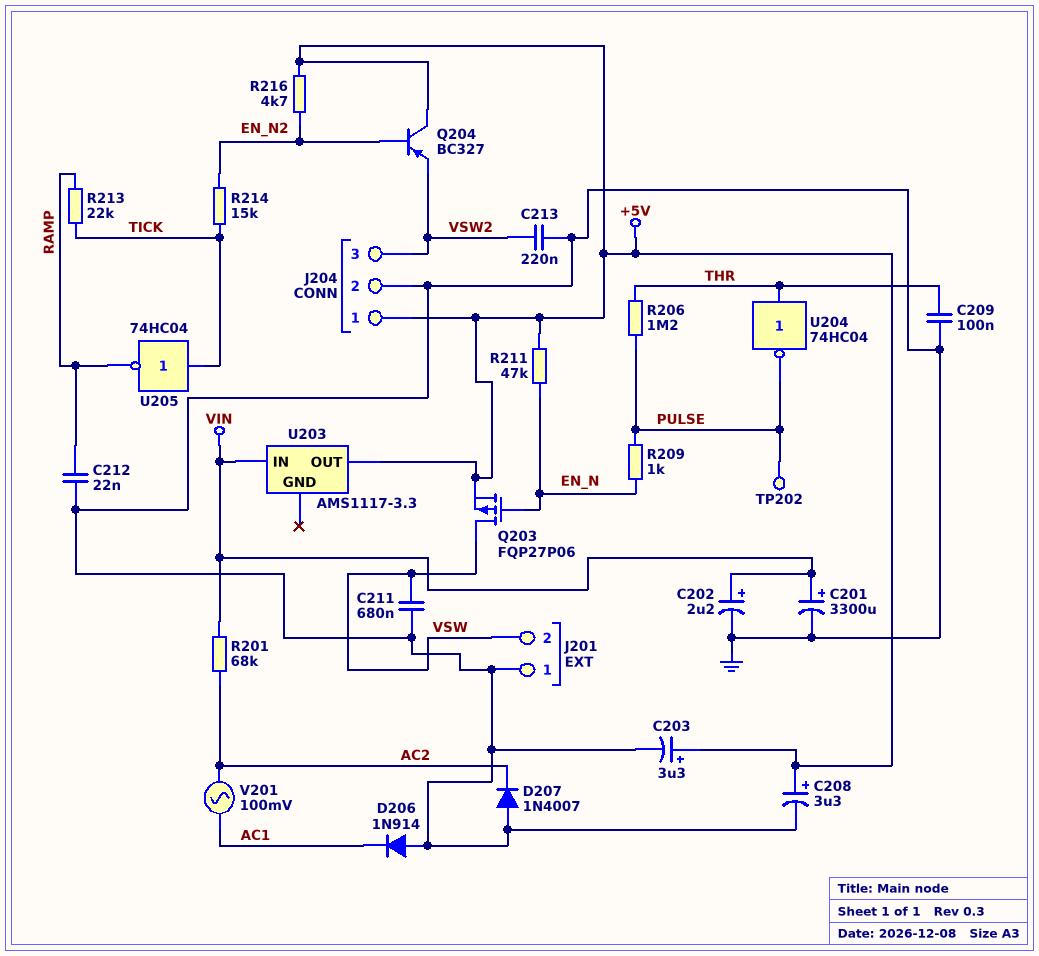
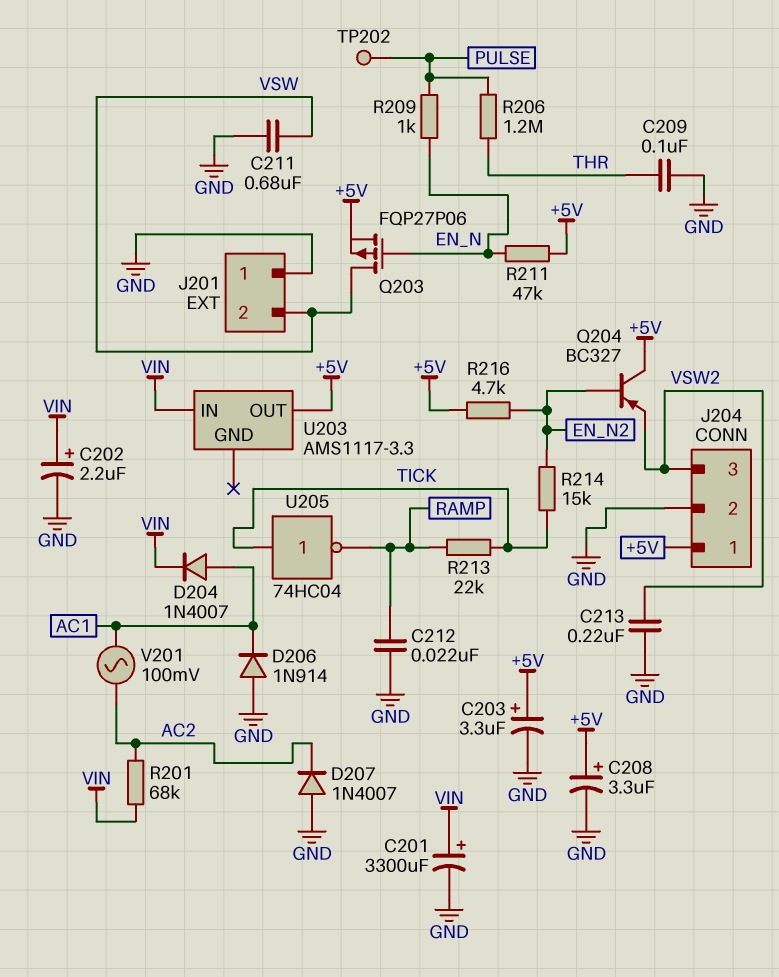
D204: none -> diode 1N4007 (A AC1, K VIN)
U204: NOT 74HC04 (in THR, out PULSE) -> none

